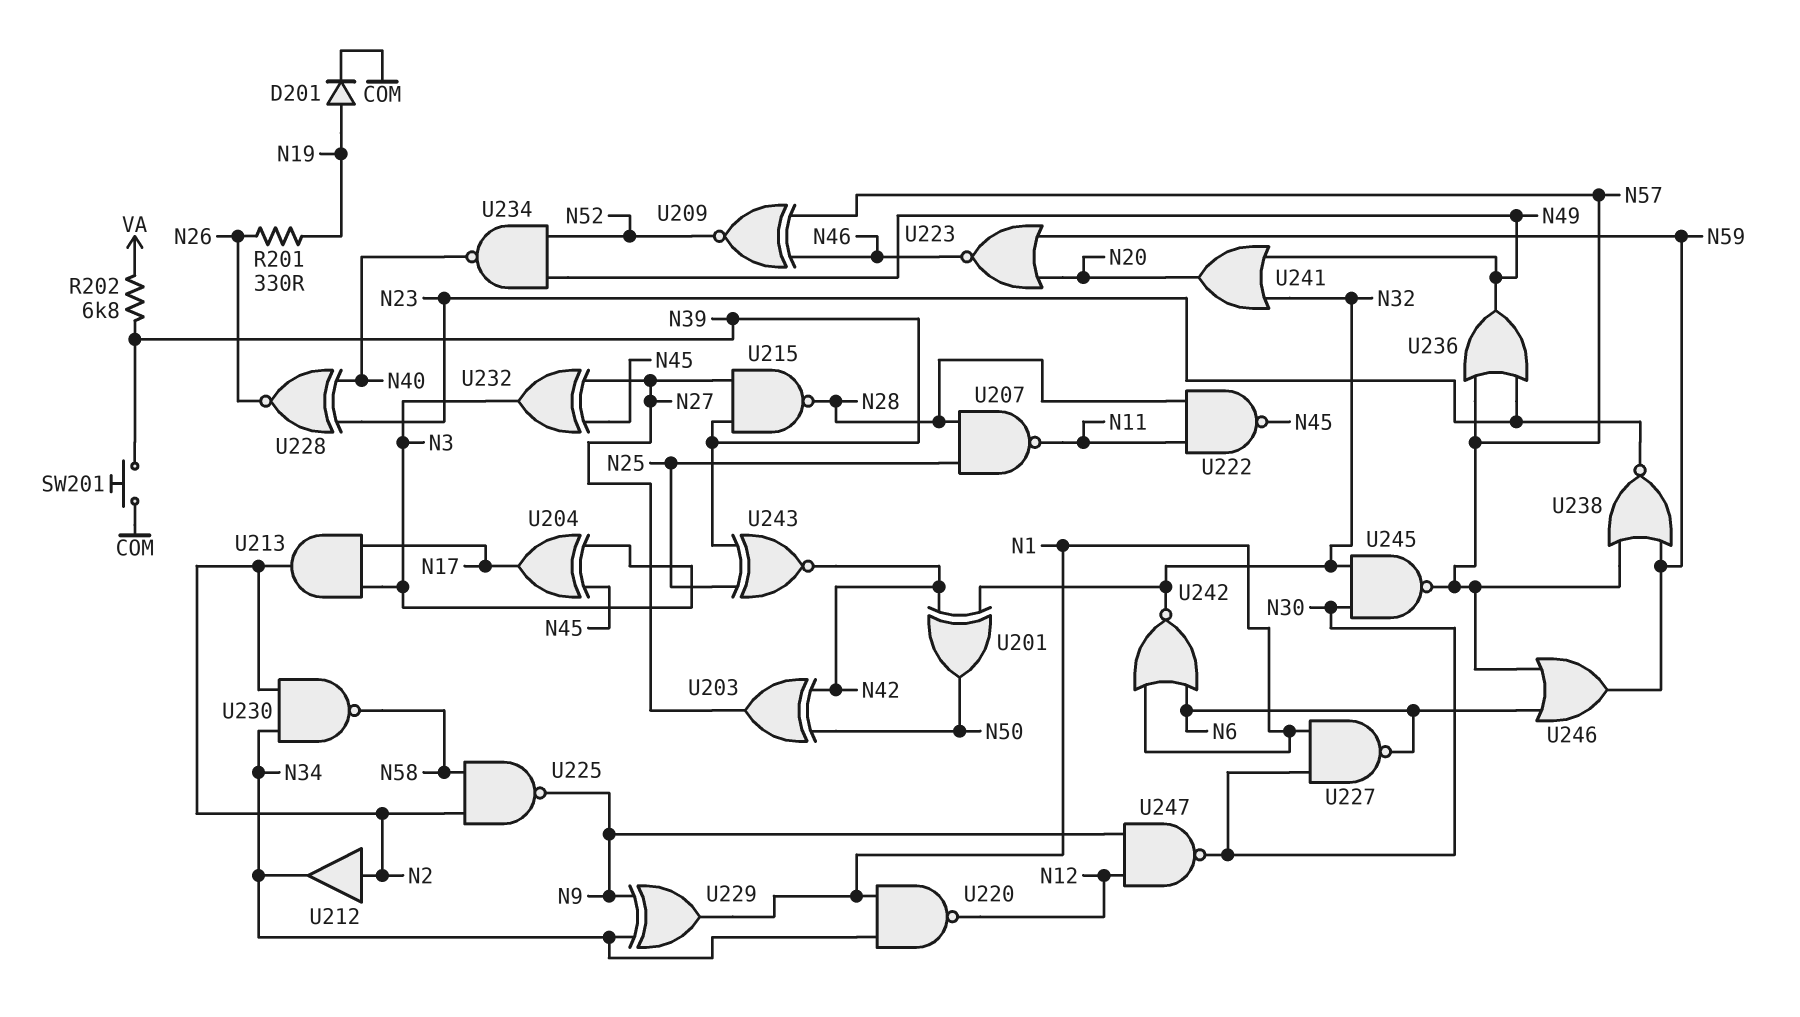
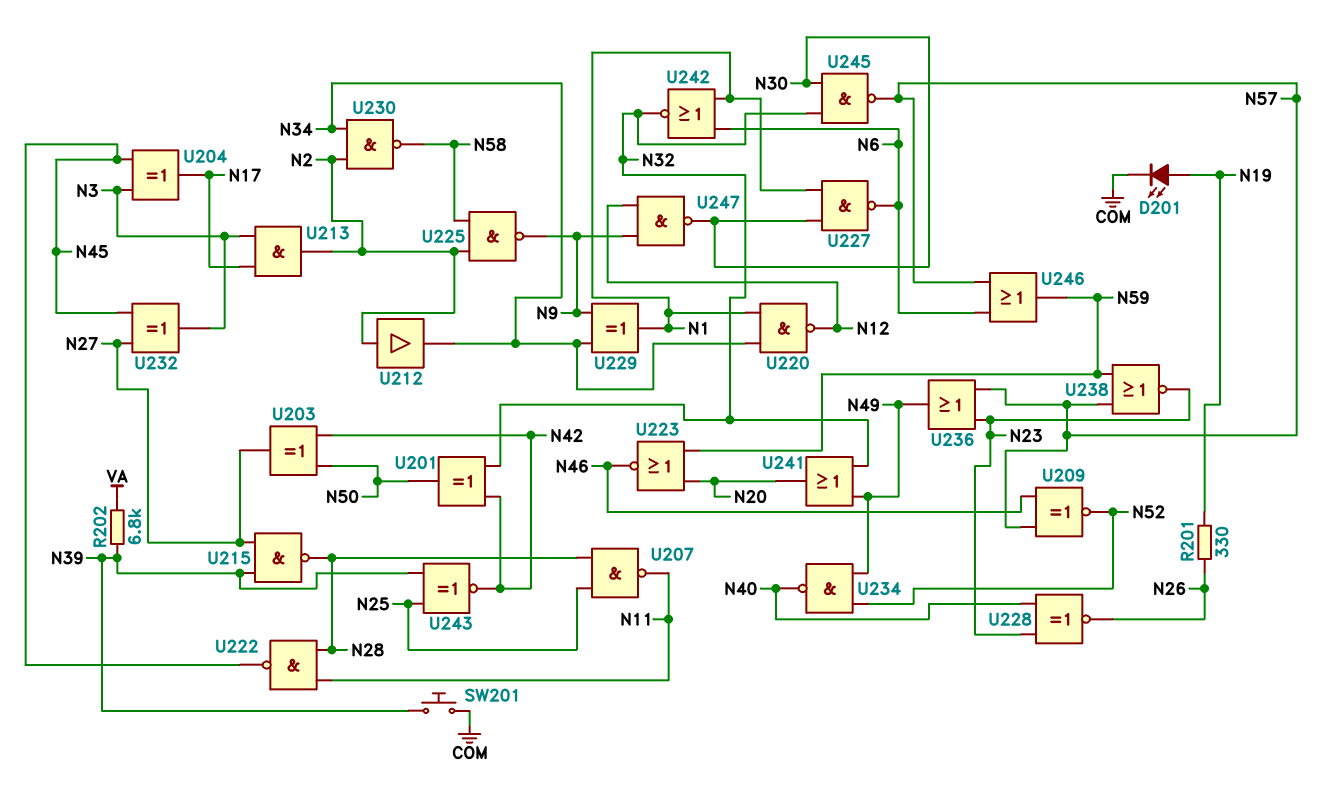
D201: diode (A N19, K COM) -> LED (A N19, K COM)

